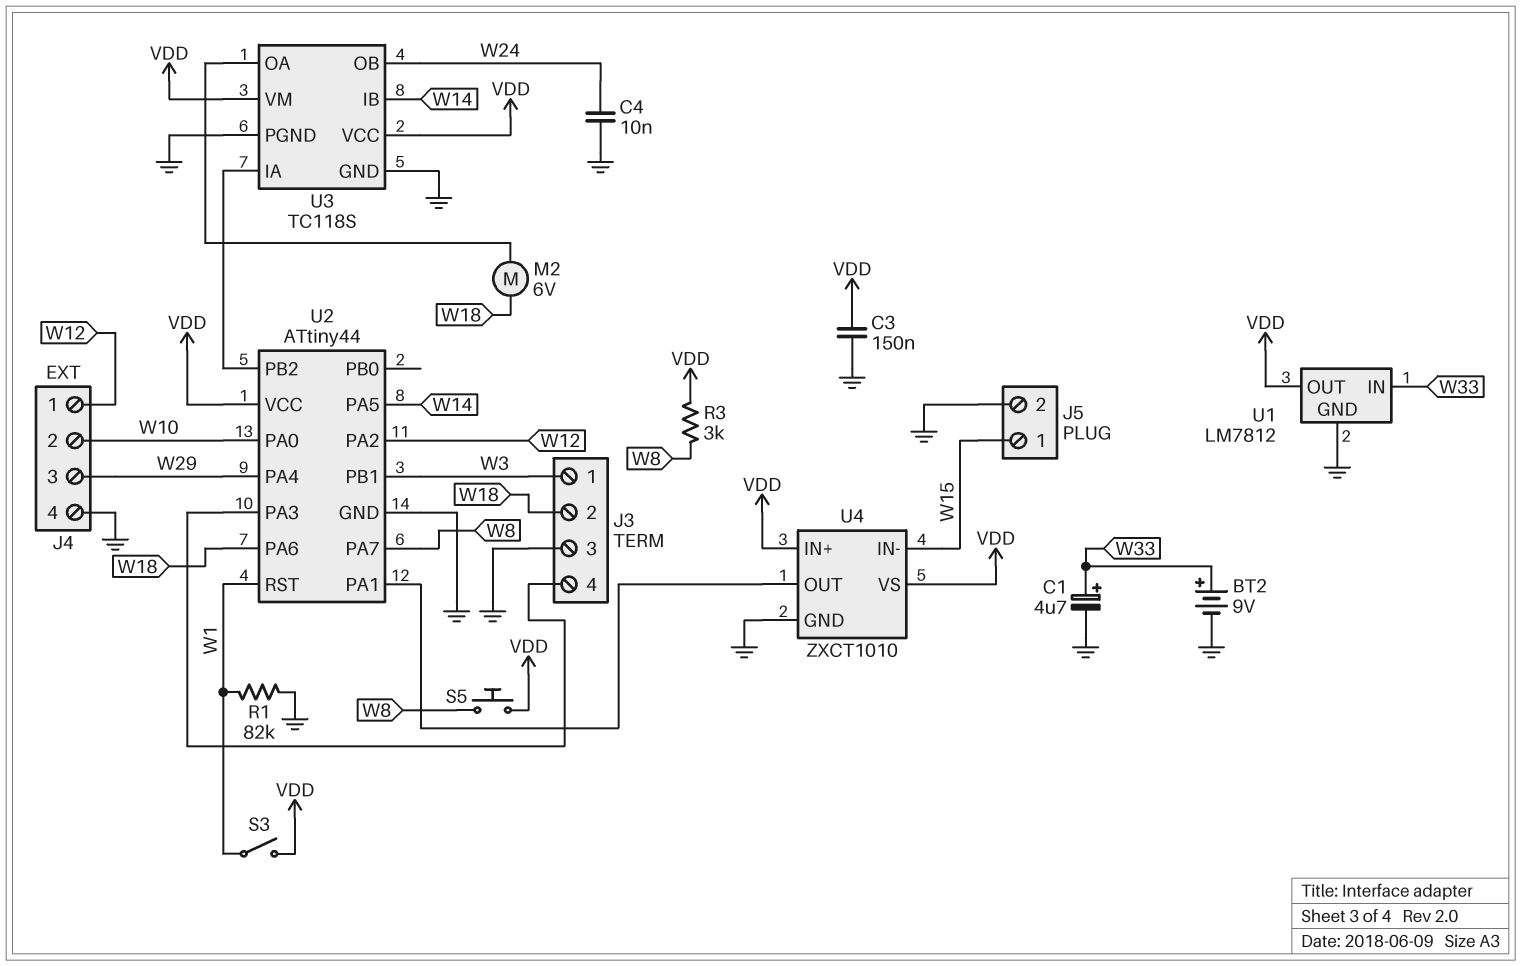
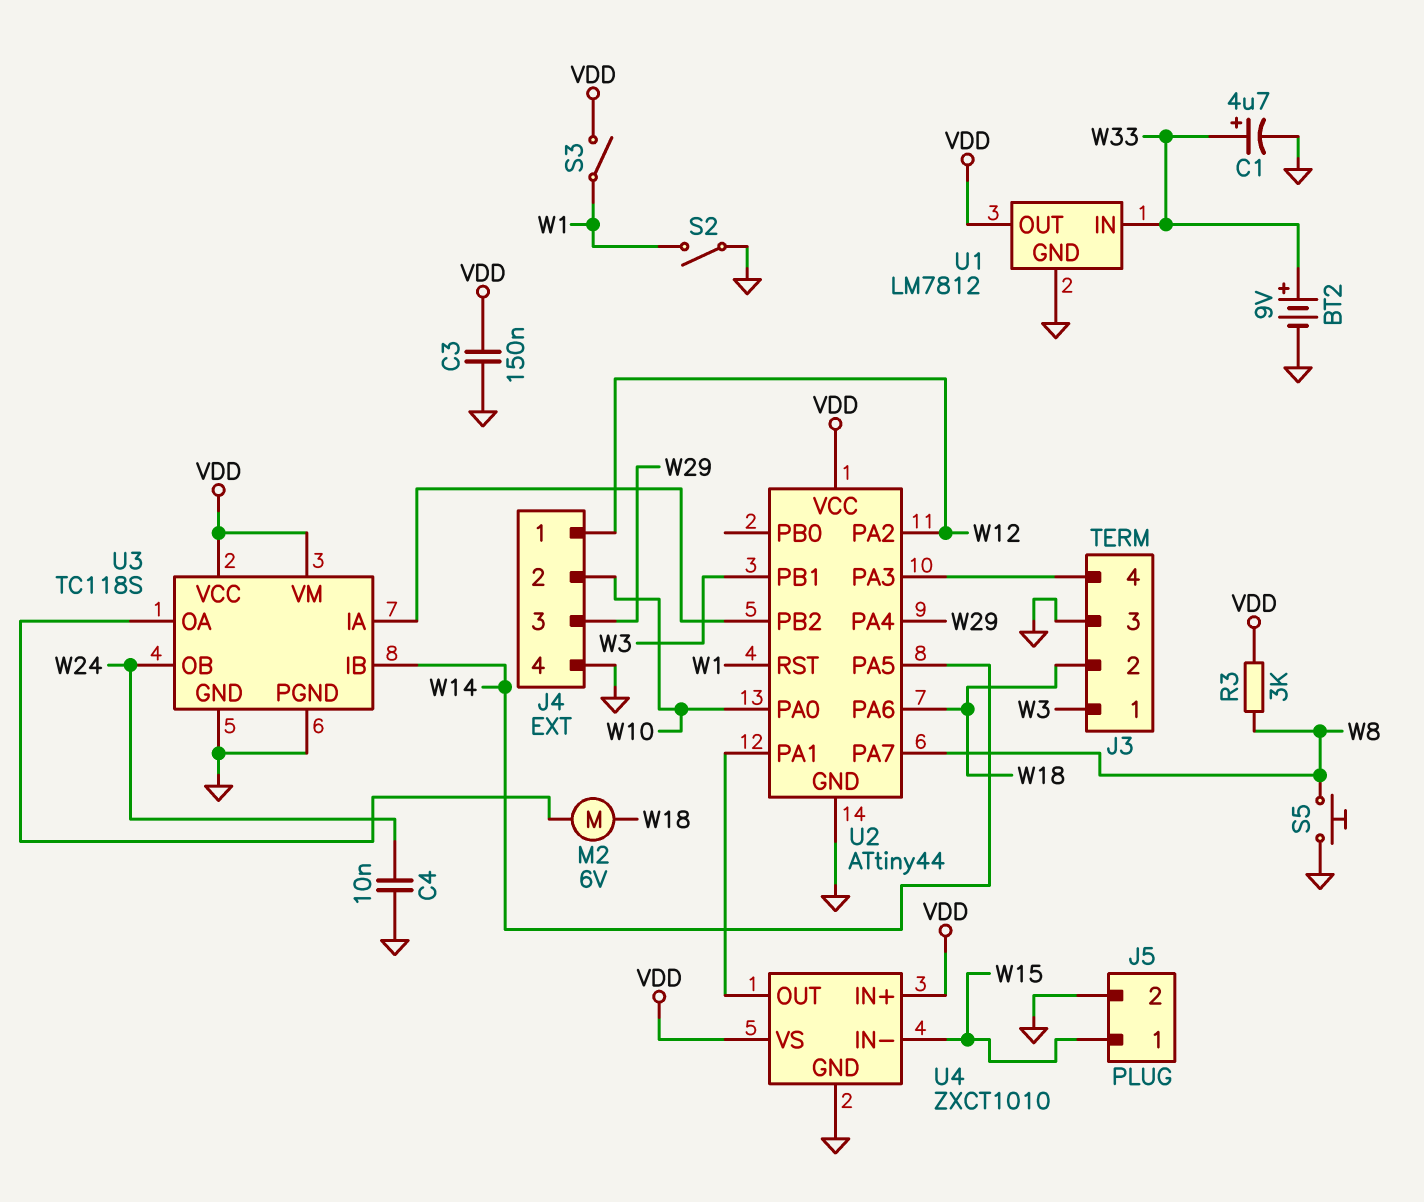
R1: 82k (GND, W1) -> none
S2: none -> switch (GND, W1)
S5: button (VDD, W8) -> button (GND, W8)

